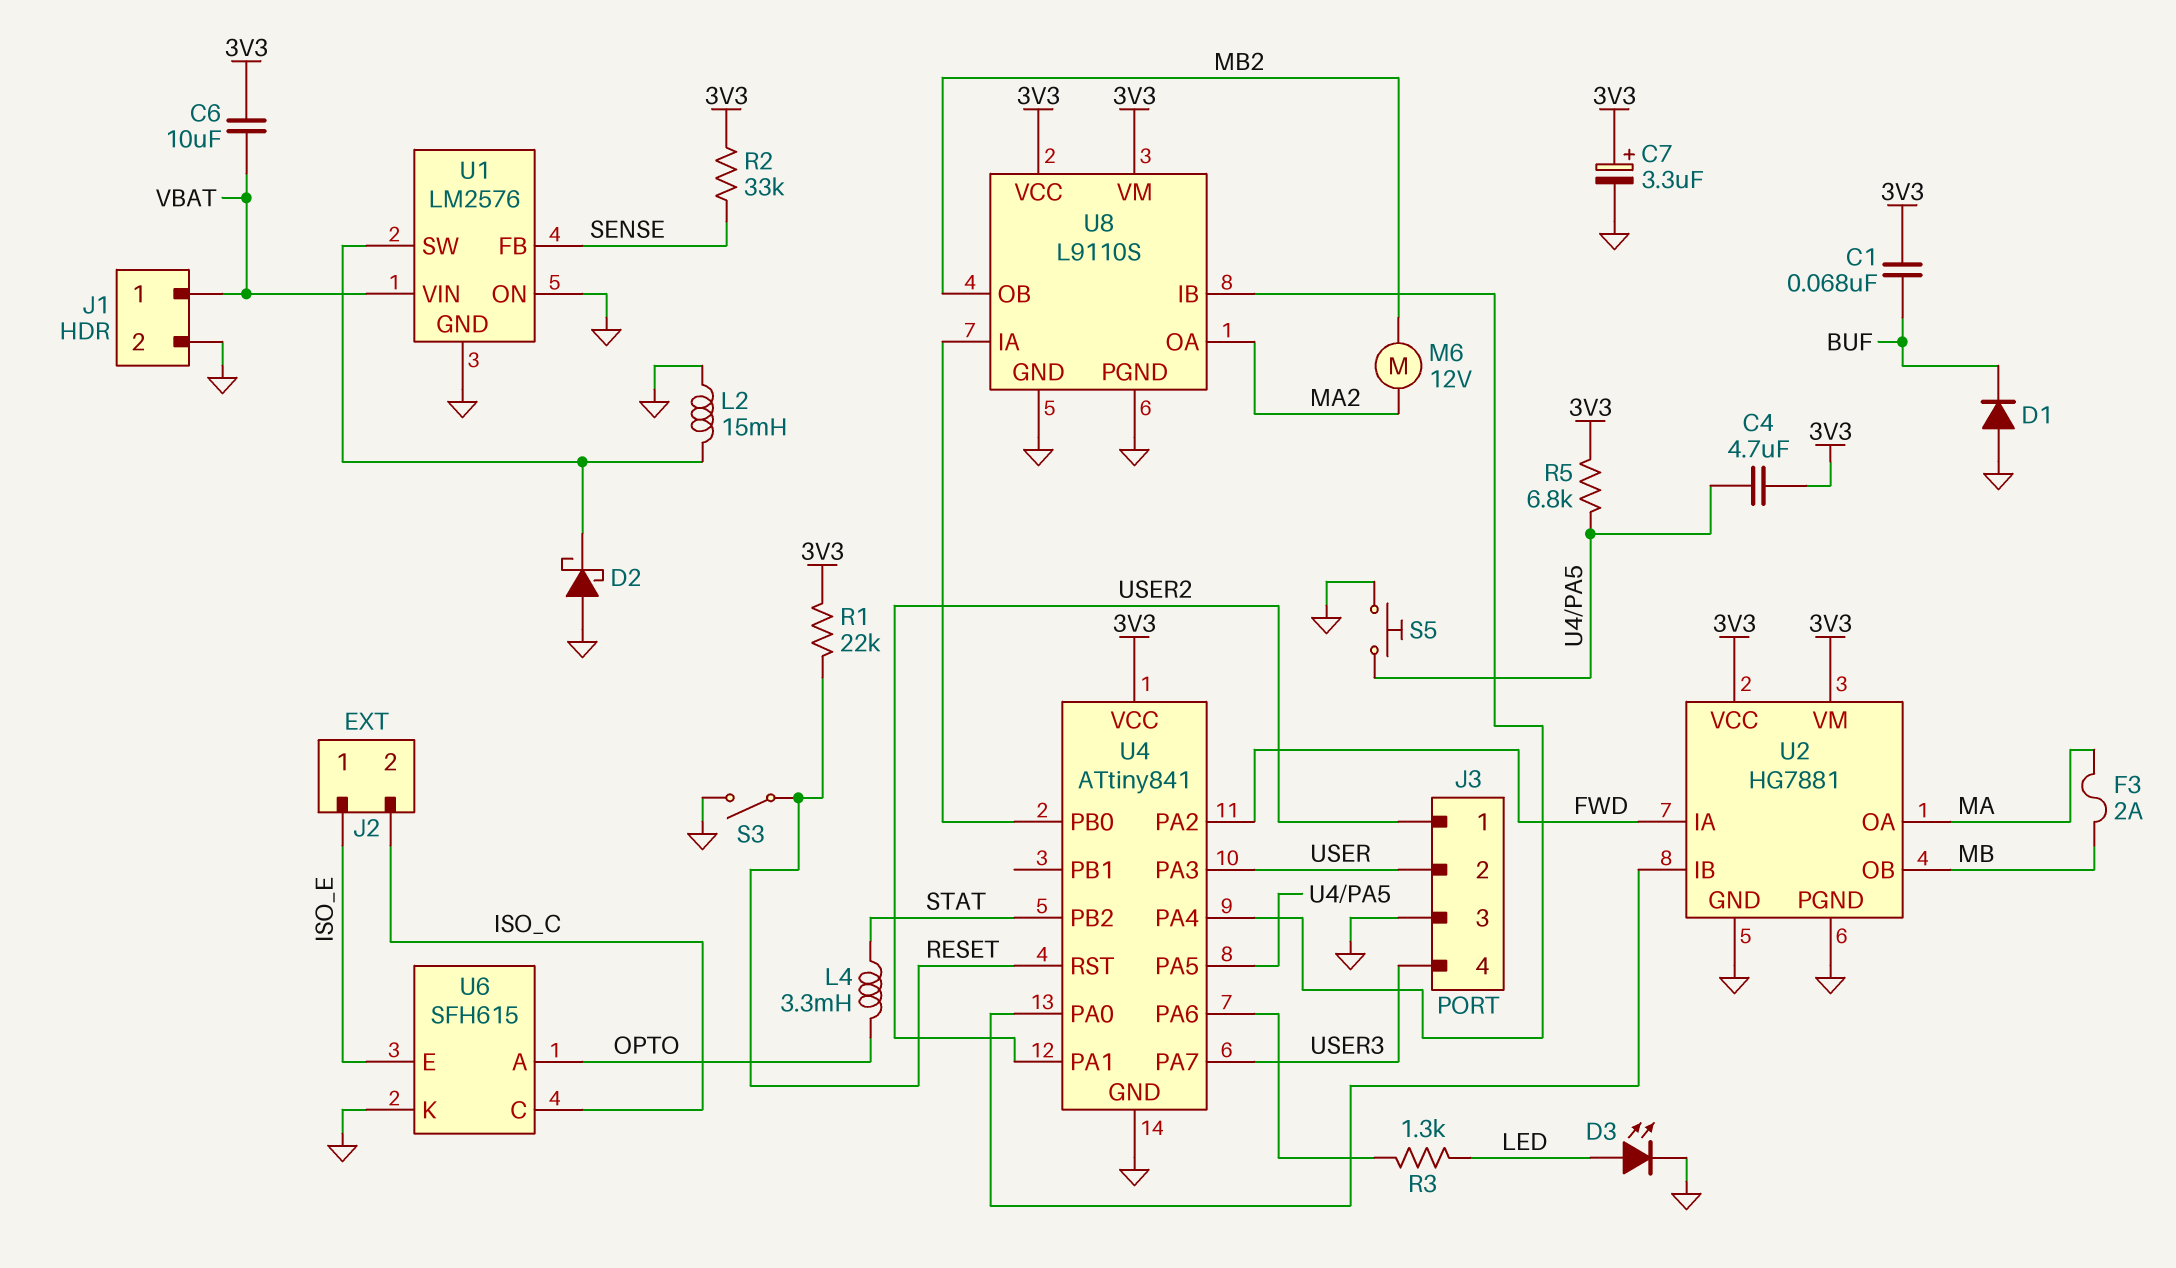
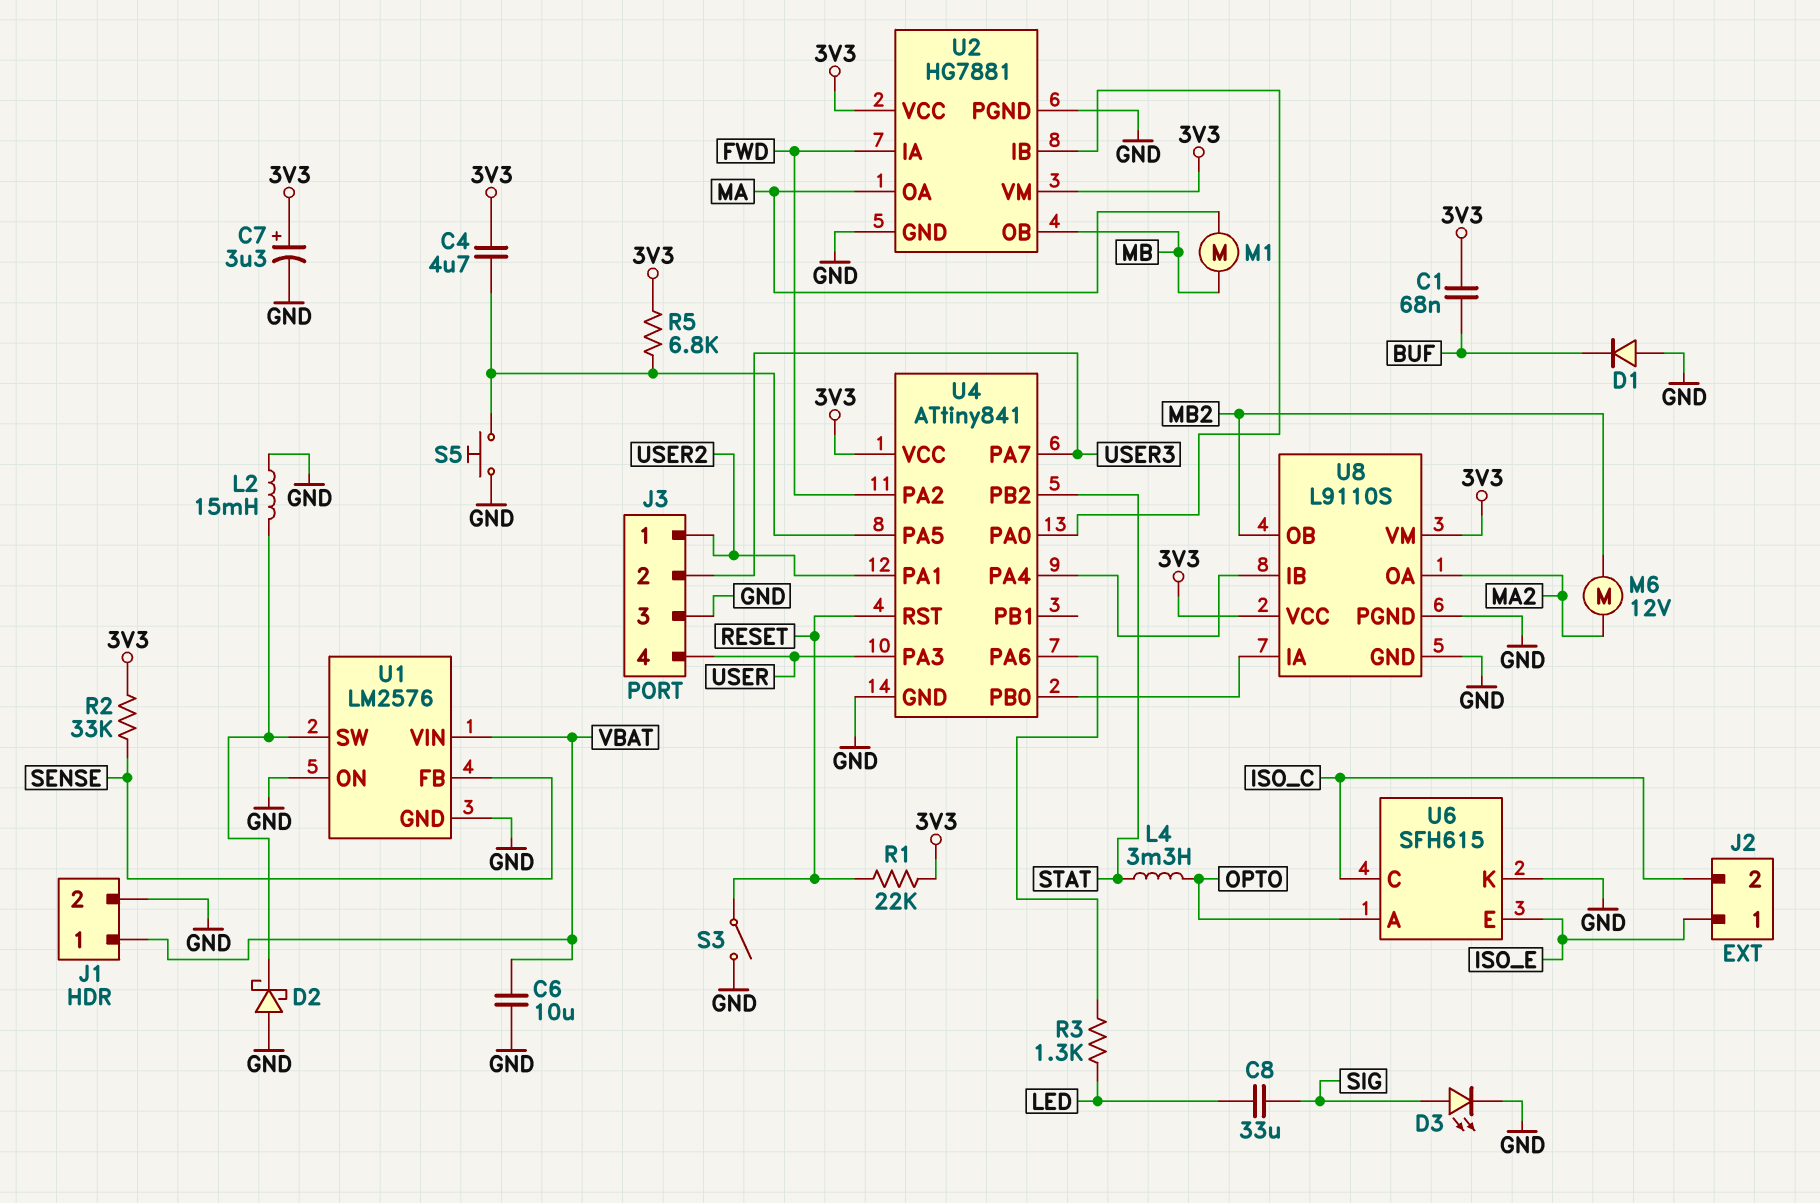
C6: 10uF (3V3, VBAT) -> 10uF (GND, VBAT)
C8: none -> 33uF (LED, SIG)
D3: LED (A LED, K GND) -> LED (A SIG, K GND)
F3: 2A (MA, MB) -> none
J3 pin 2: USER -> USER3
J3 pin 4: USER3 -> USER
M1: none -> motor (MA, MB)

